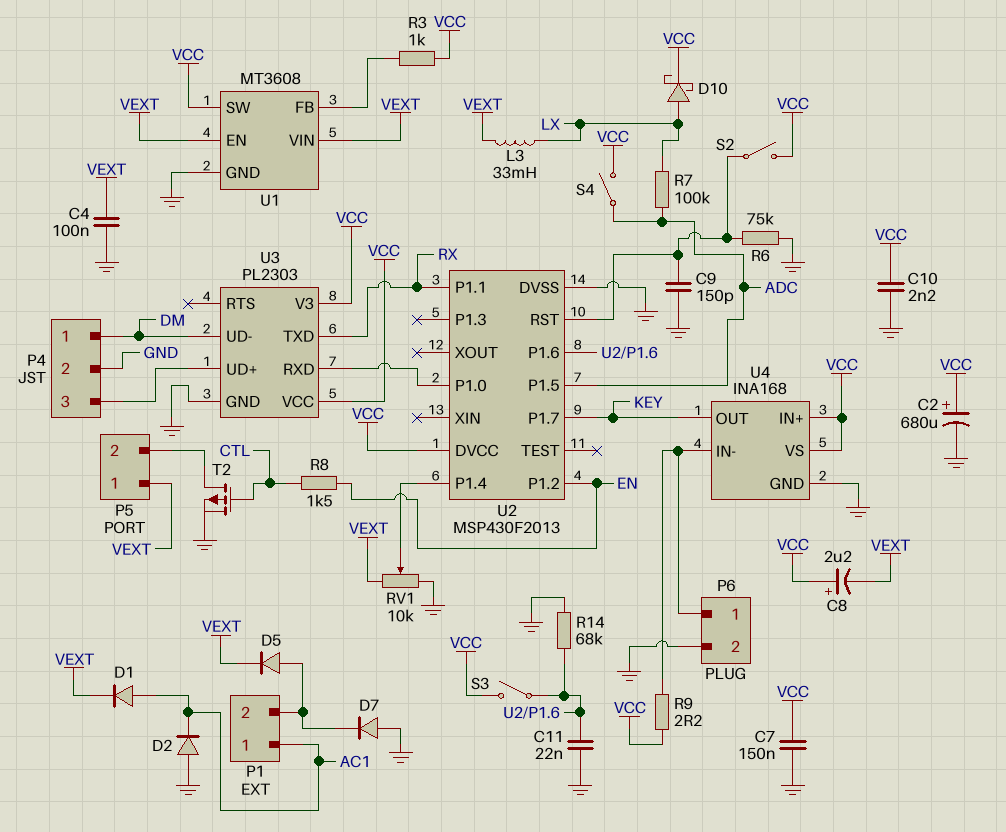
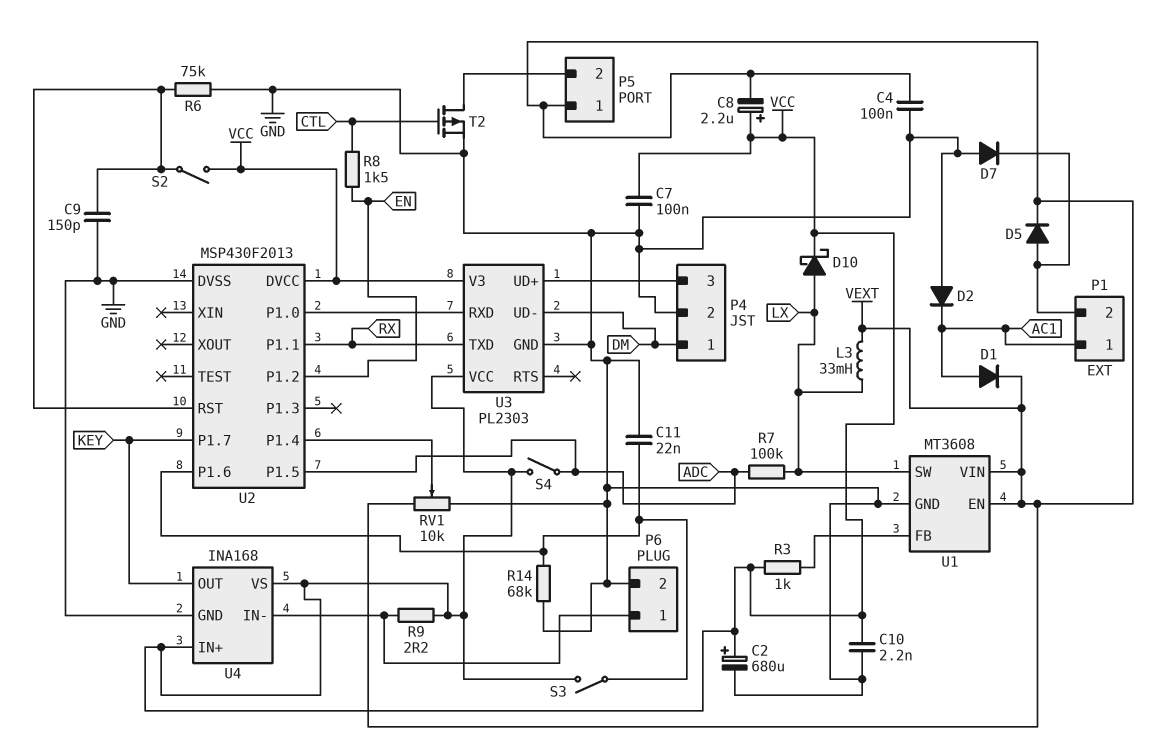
C7: 150nF (GND, VCC) -> 100nF (GND, VCC)
U1 pin SW: VCC -> LX

